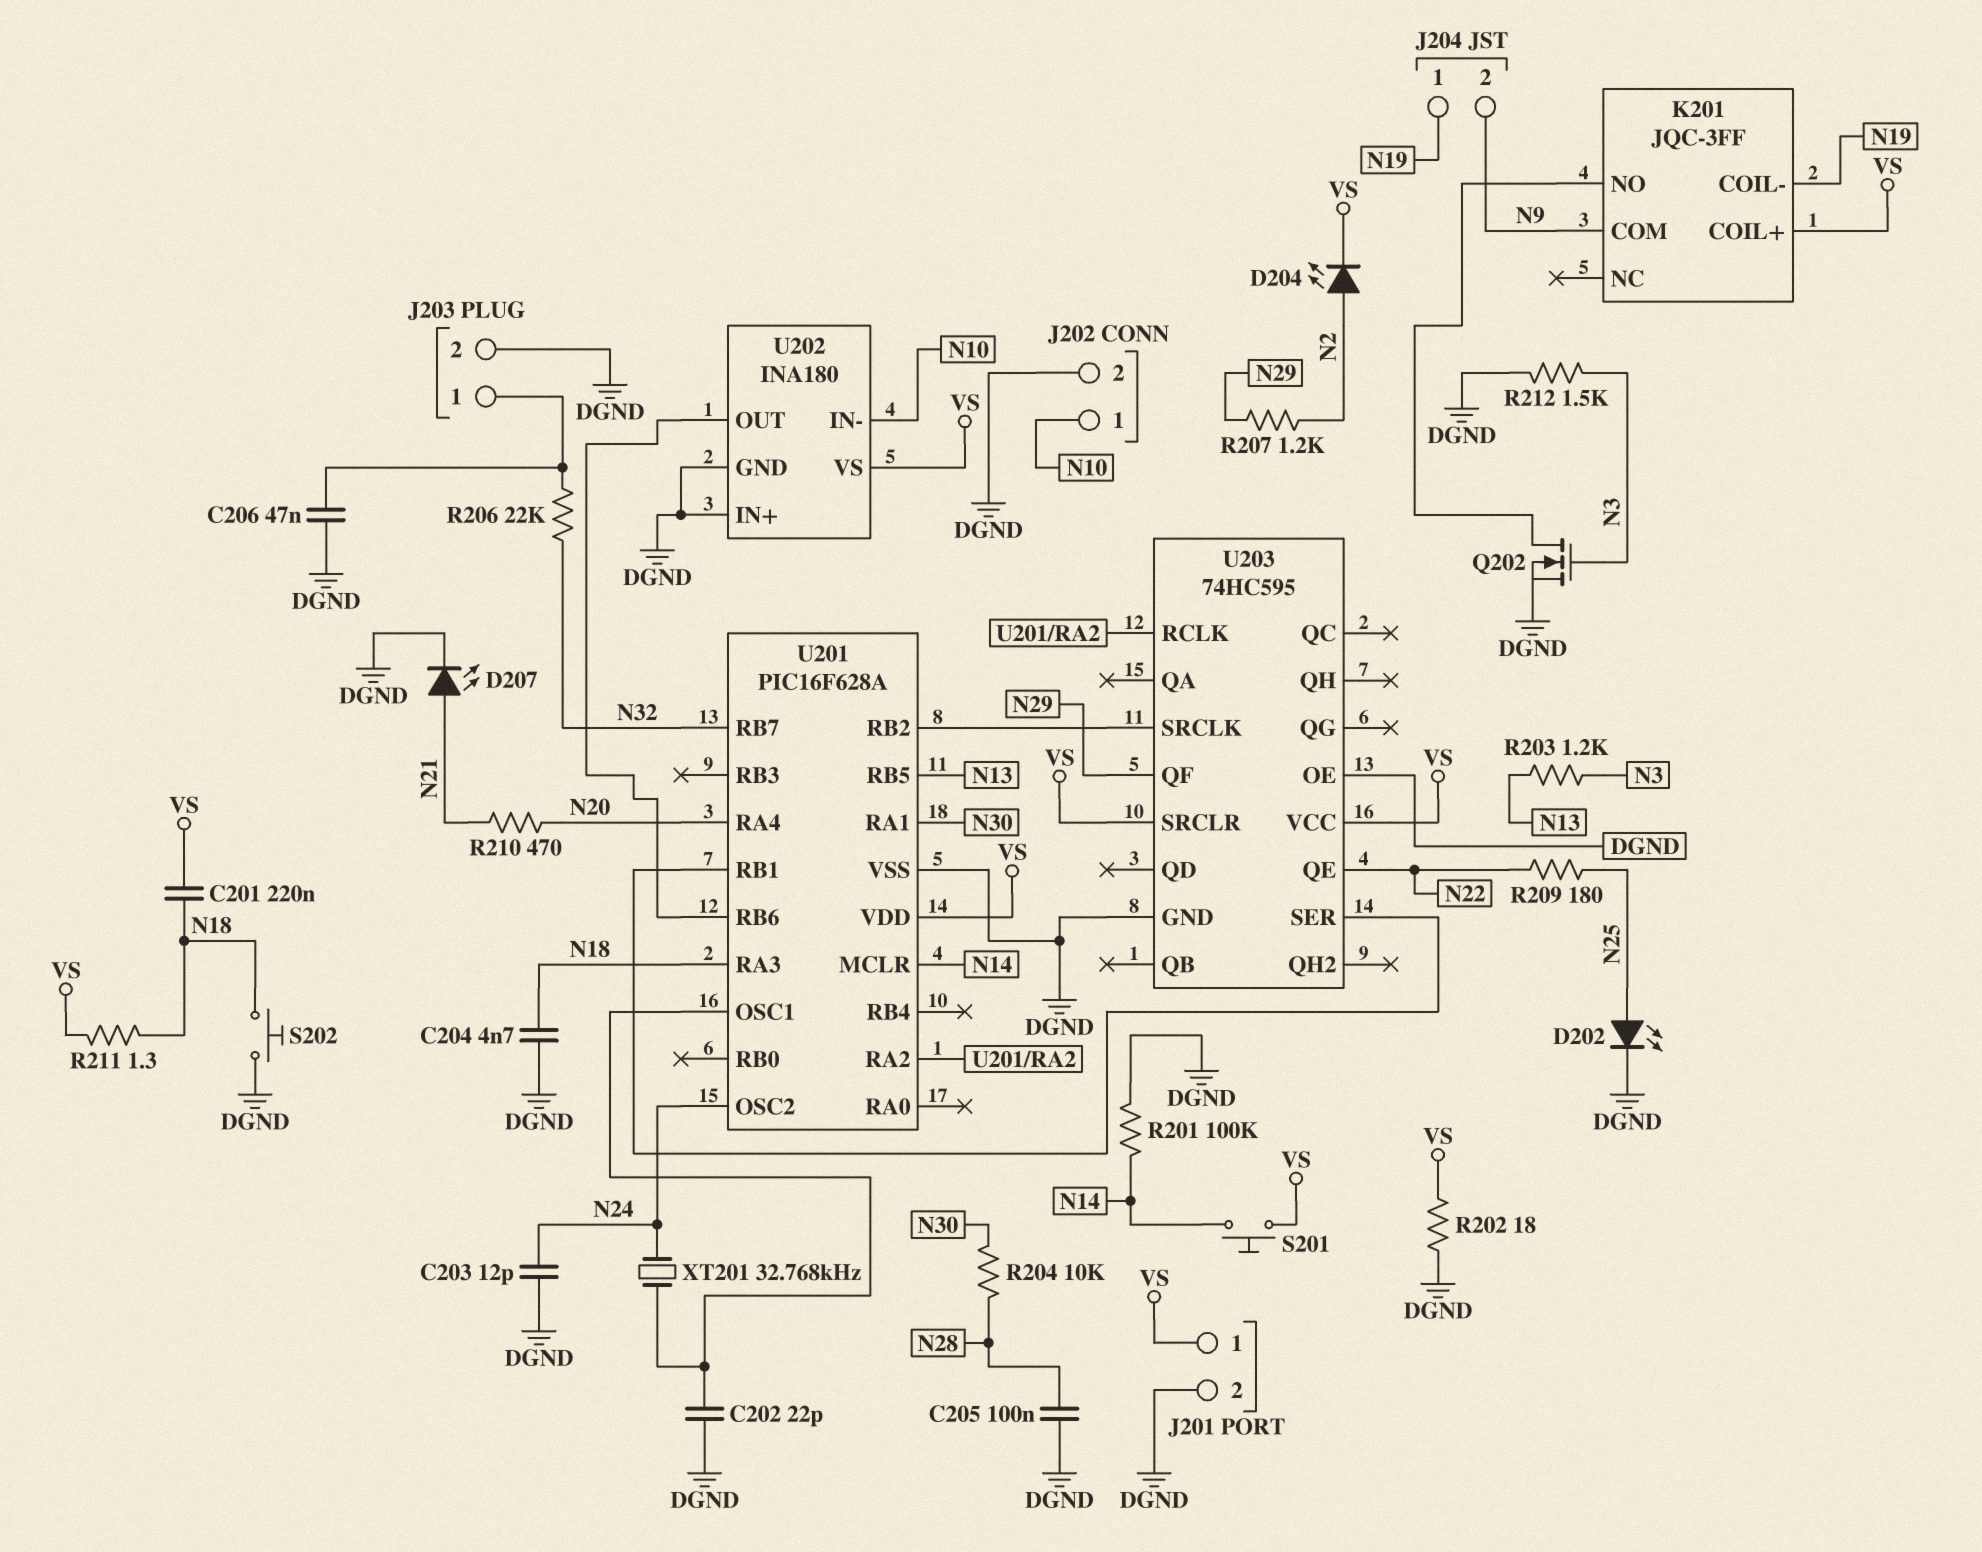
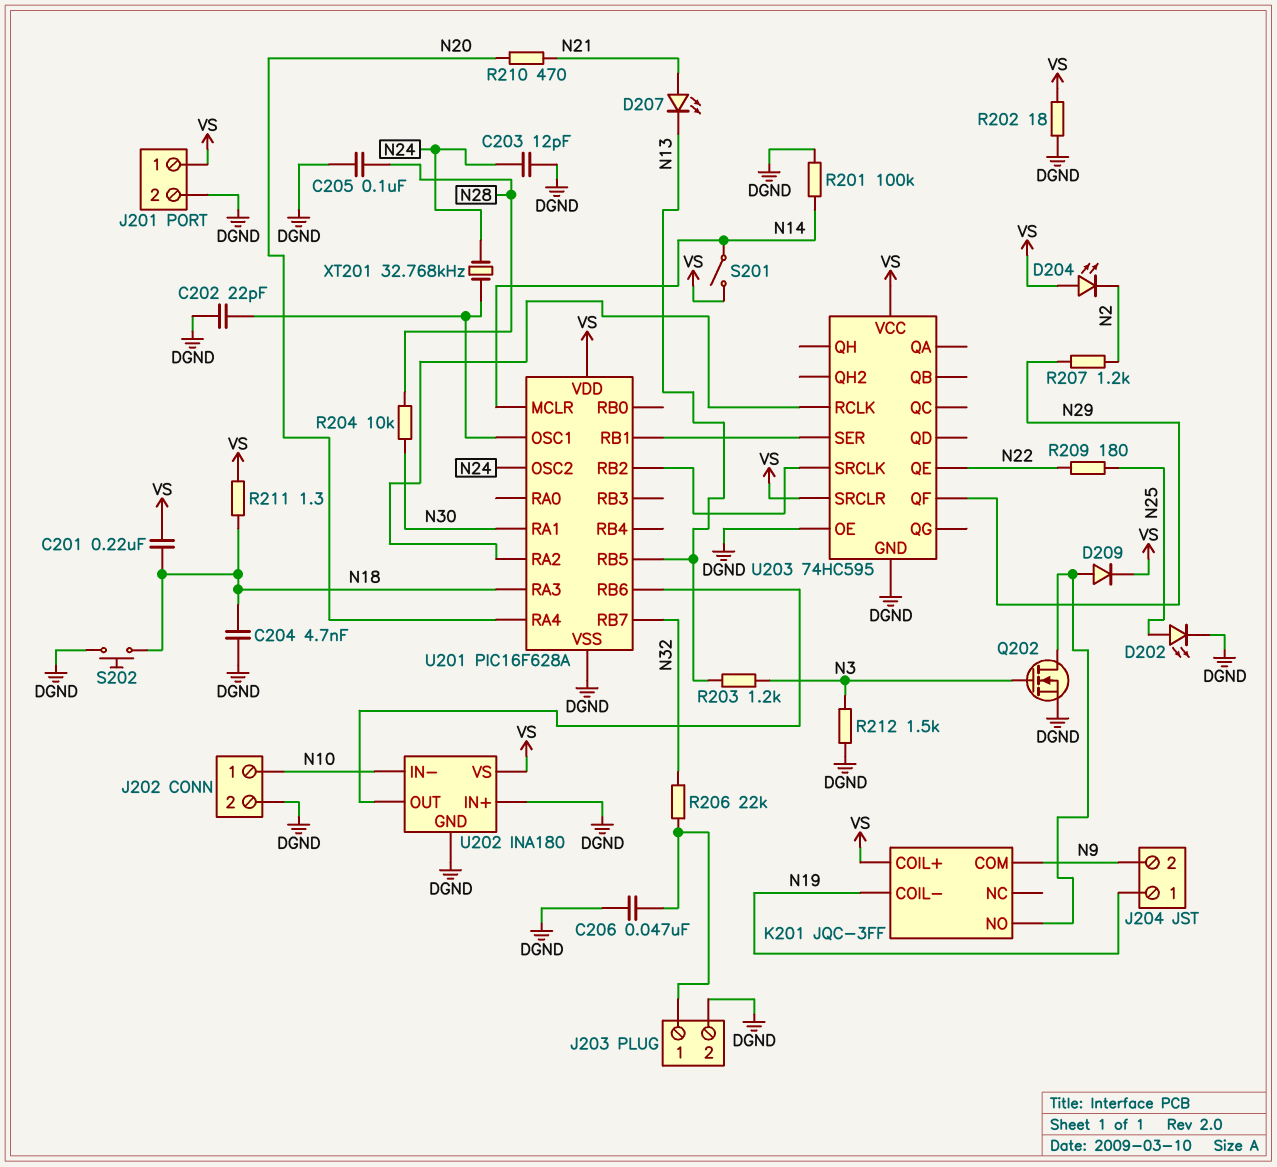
D204: LED (A N2, K VS) -> LED (A VS, K N2)
D207: LED (A N21, K DGND) -> LED (A N21, K N13)
D209: none -> diode (A K201/NO, K VS)
S201: button (N14, VS) -> switch (N14, VS)

